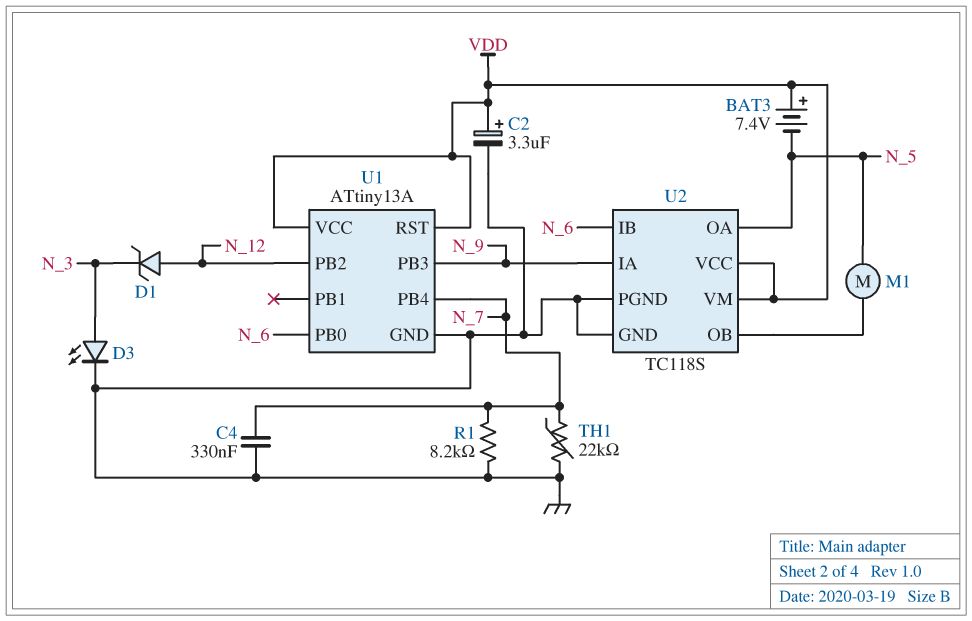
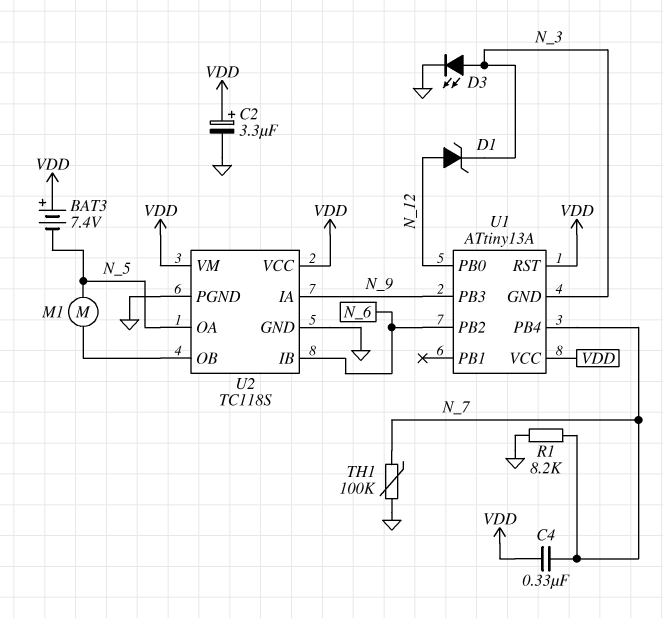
C4: 330nF (GND, N_7) -> 330nF (N_7, VDD)
TH1: 22k (GND, N_7) -> 100k (GND, N_7)
U1 pin GND: GND -> N_3
U1 pin PB0: N_6 -> N_12
U1 pin PB2: N_12 -> N_6

